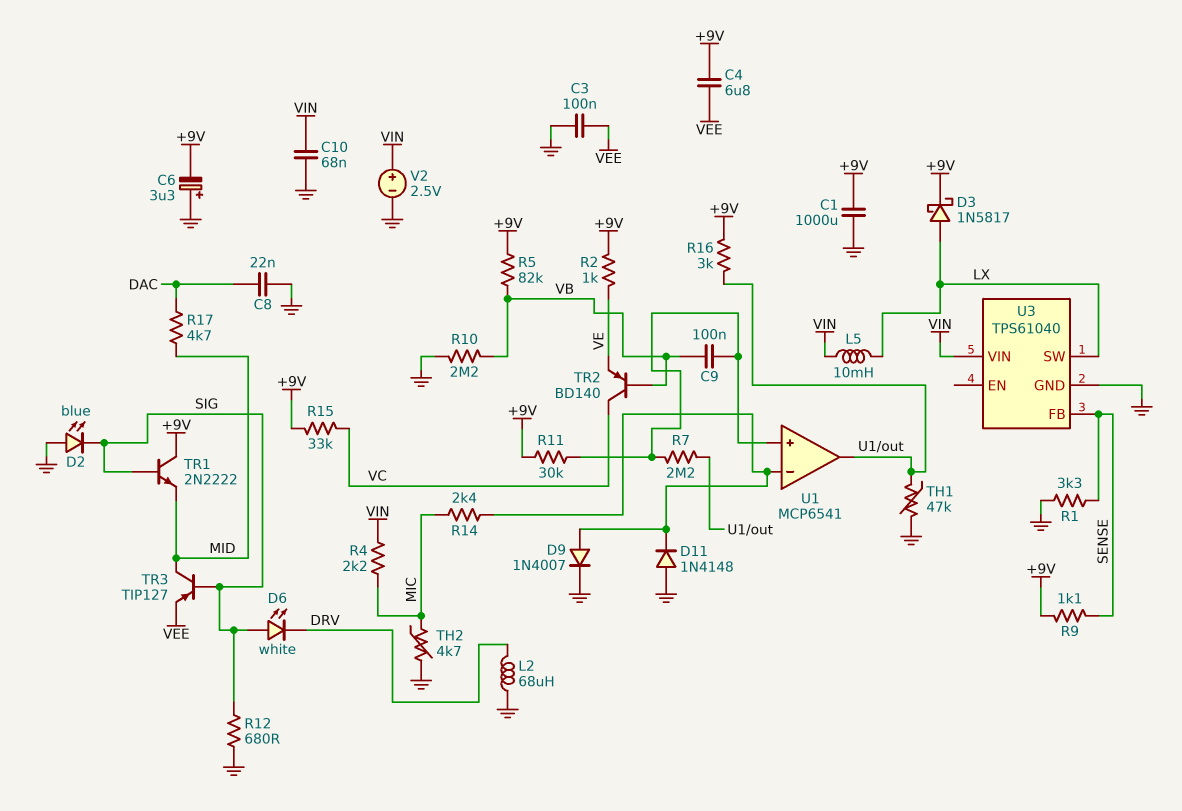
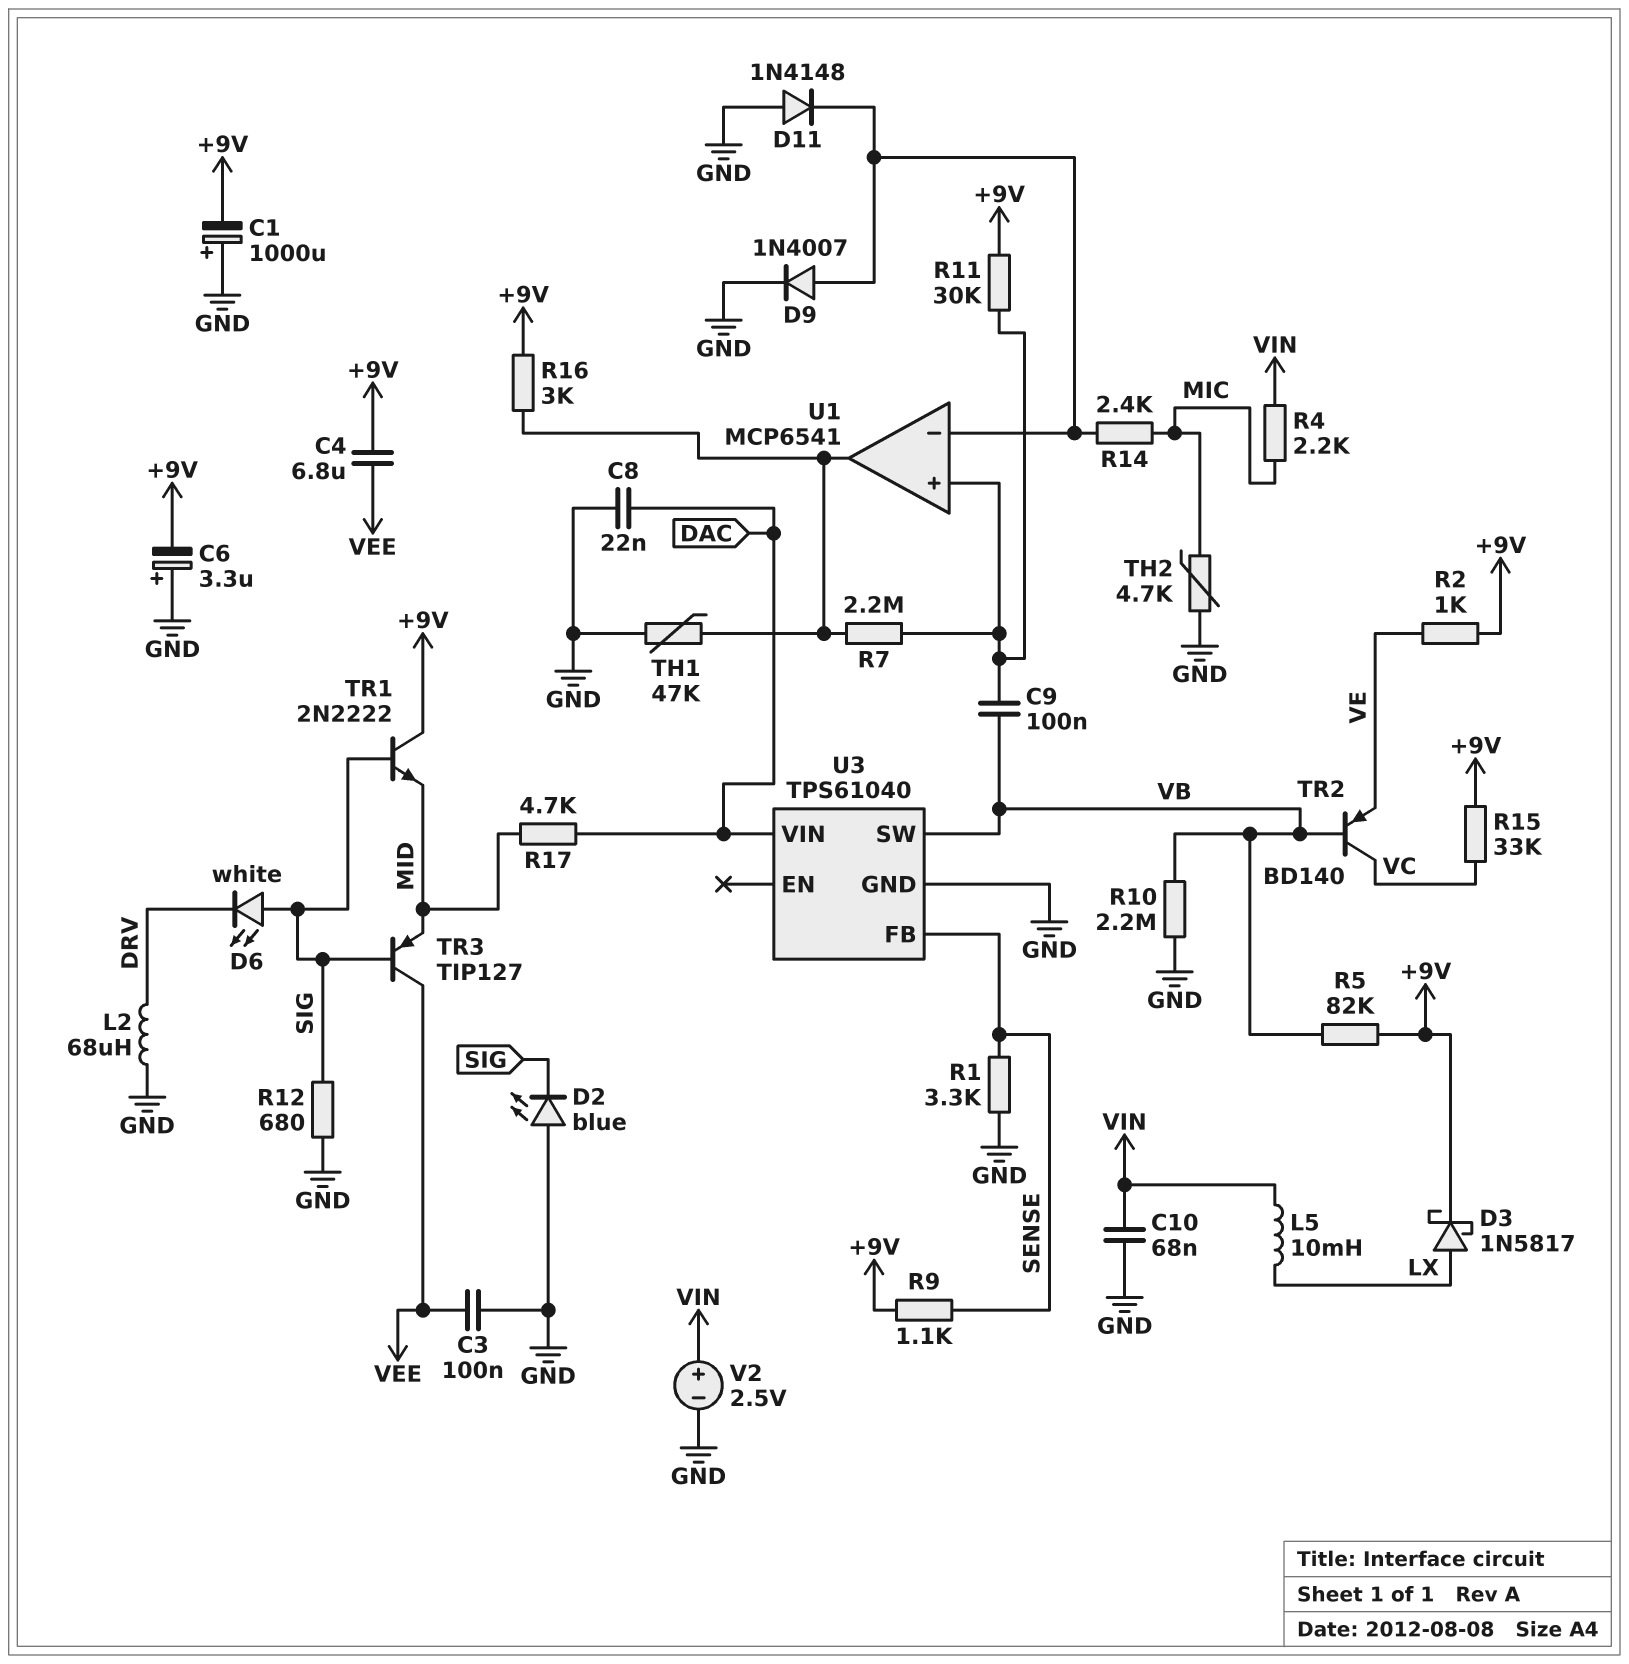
C1: 1000uF (+9V, GND) -> 1000uF (plus GND, minus +9V)
TR3: PNP TIP127 (B SIG, C MID, E VEE) -> PNP TIP127 (B SIG, C VEE, E MID)
U3 pin SW: LX -> VB
U3 pin VIN: VIN -> DAC

